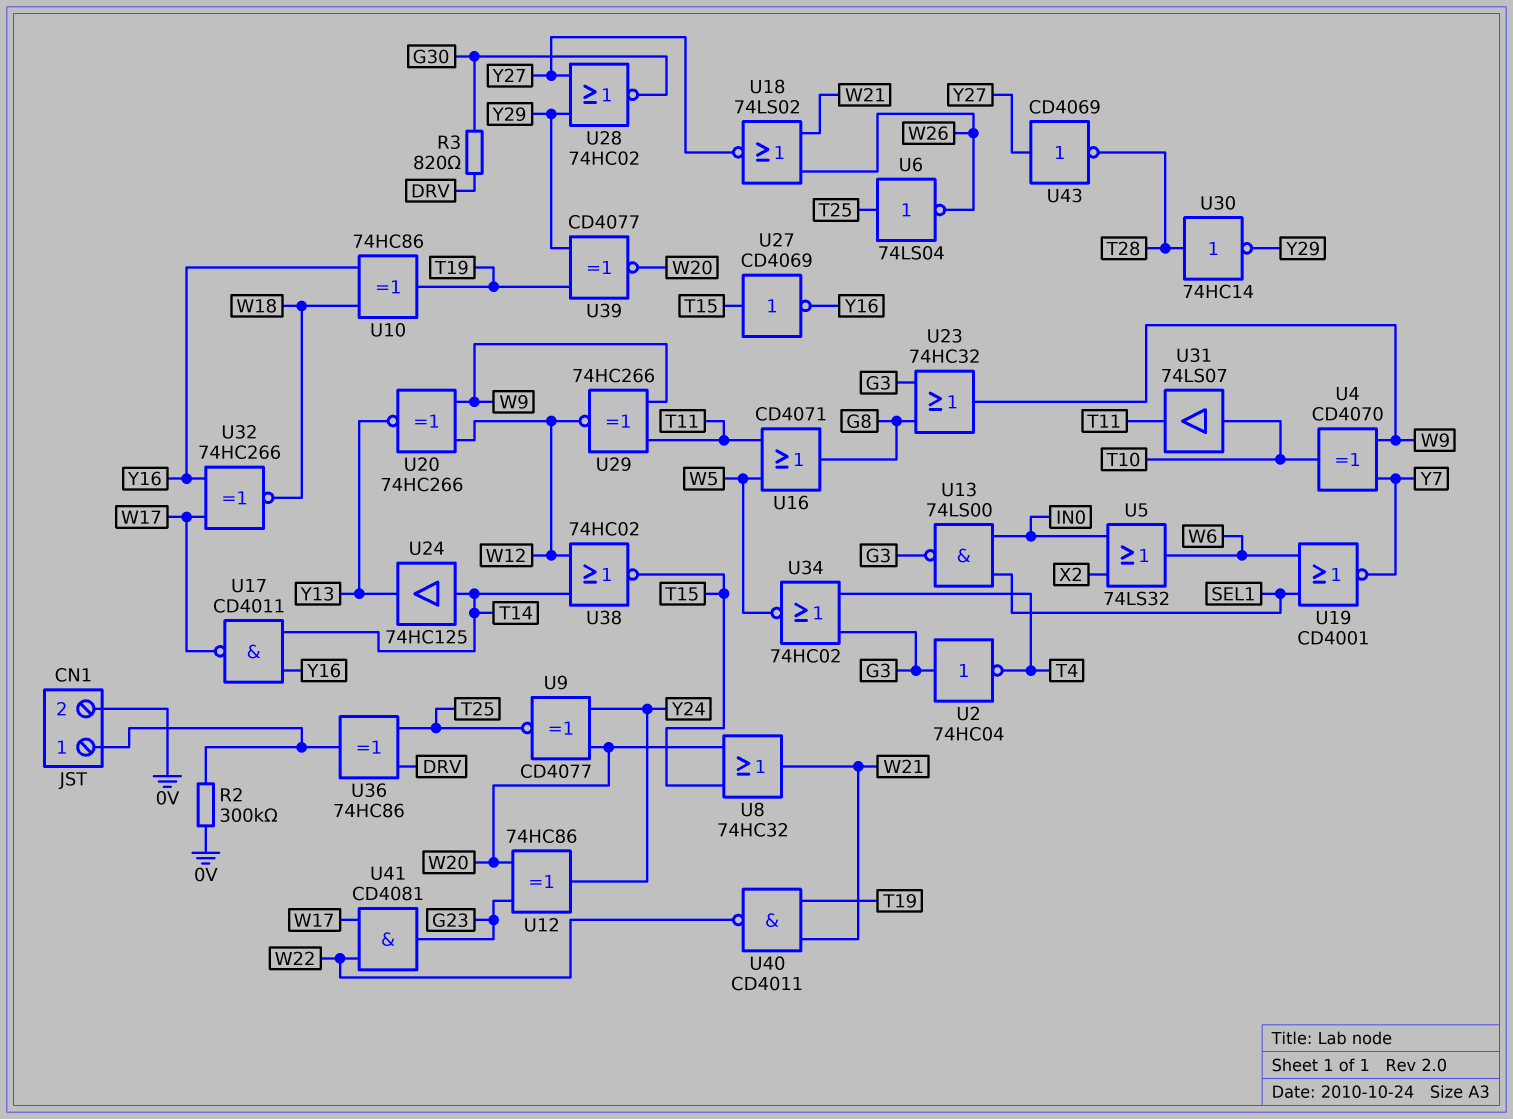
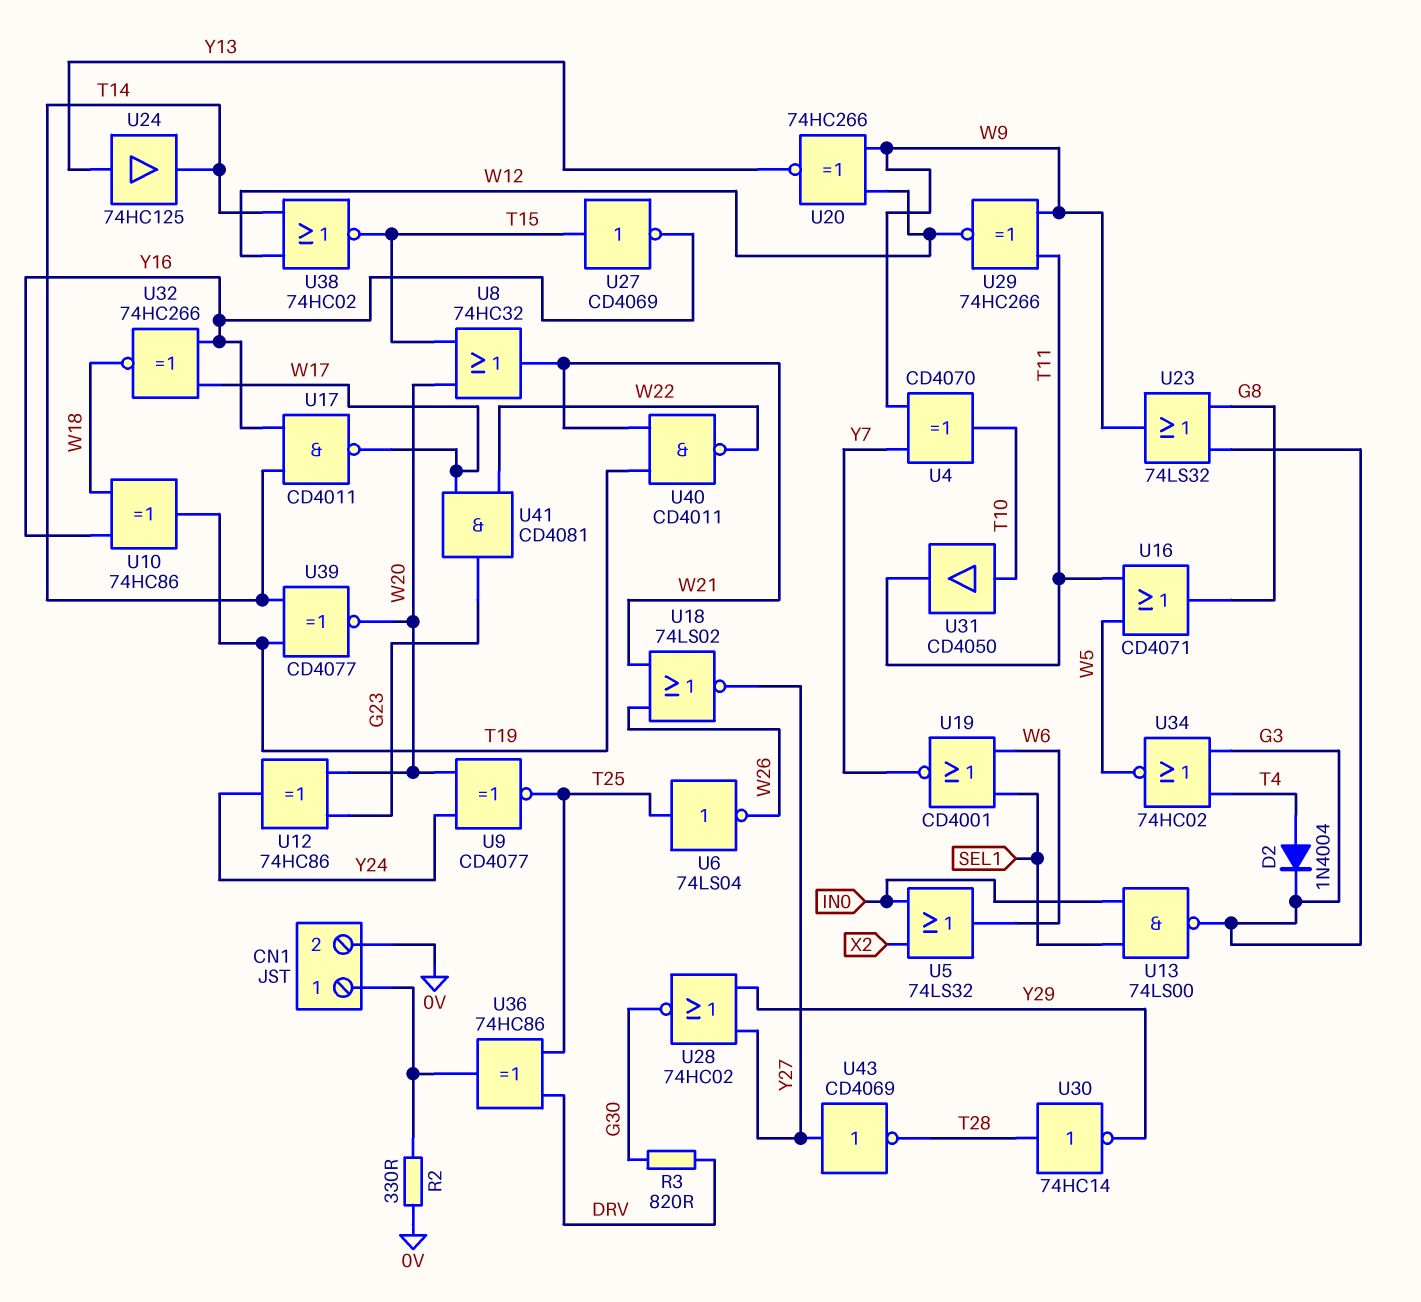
D2: none -> diode 1N4004 (A T4, K G3)
R2: 300k (0V, CN1/1) -> 330 (0V, CN1/1)
U2: NOT 74HC04 (in G3, out T4) -> none
U23: OR 74HC32 (in G3, in G8, out W9) -> OR 74LS32 (in G3, in G8, out W9)
U24: buffer 74HC125 (in T14, out Y13) -> buffer 74HC125 (in Y13, out T14)
U31: buffer 74LS07 (in T10, out T11) -> buffer CD4050 (in T10, out T11)
U39: XNOR CD4077 (in T19, in Y29, out W20) -> XNOR CD4077 (in T14, in T19, out W20)

